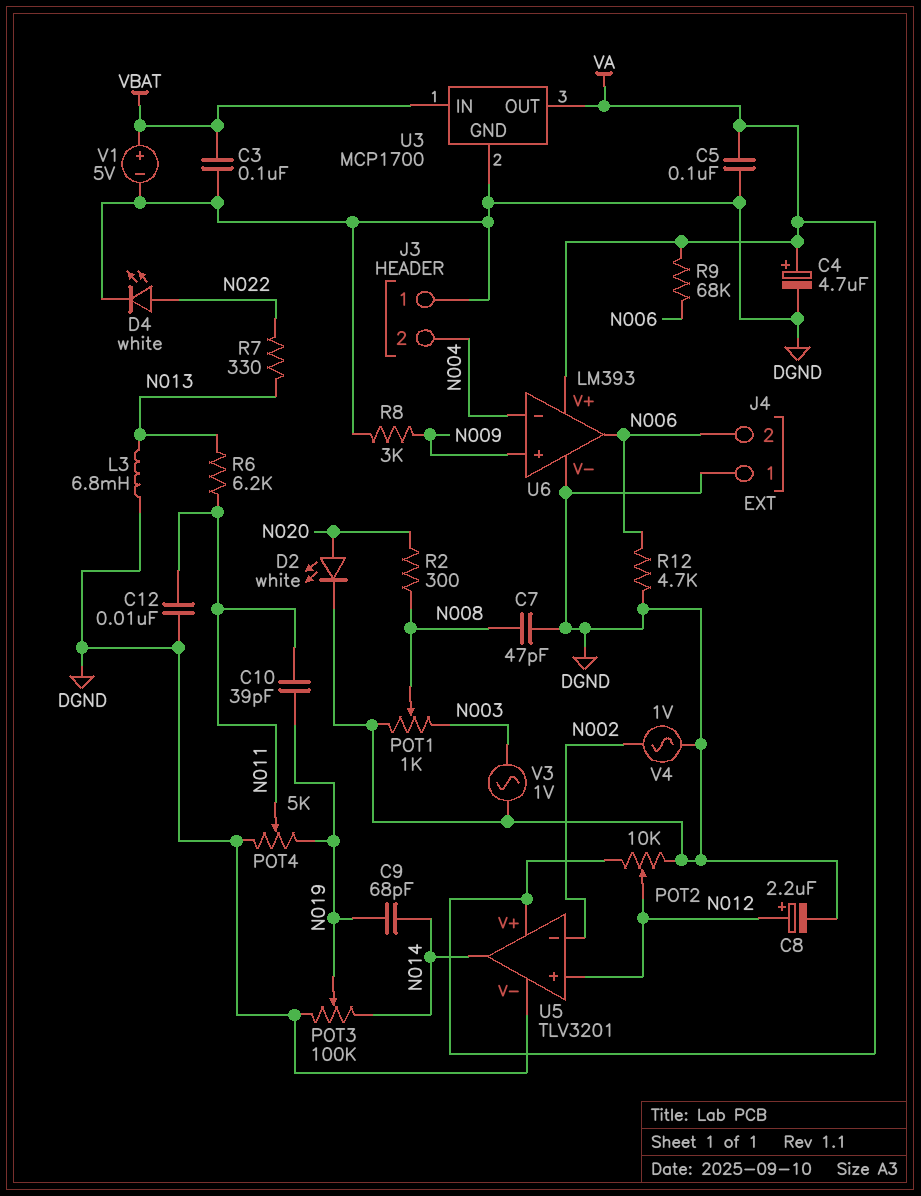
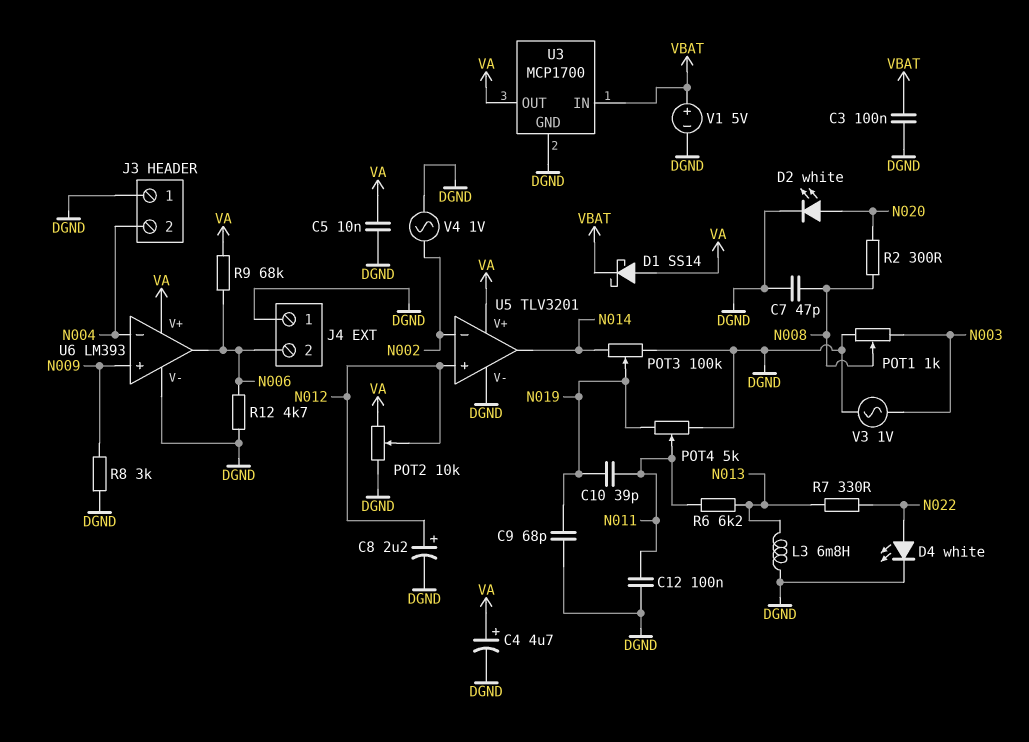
C5: 100nF (DGND, VA) -> 10nF (DGND, VA)
C9: 68pF (N014, N019) -> 68pF (DGND, N019)
C12: 10nF (DGND, N011) -> 100nF (DGND, N011)
D1: none -> schottky SS14 (A VA, K VBAT)

